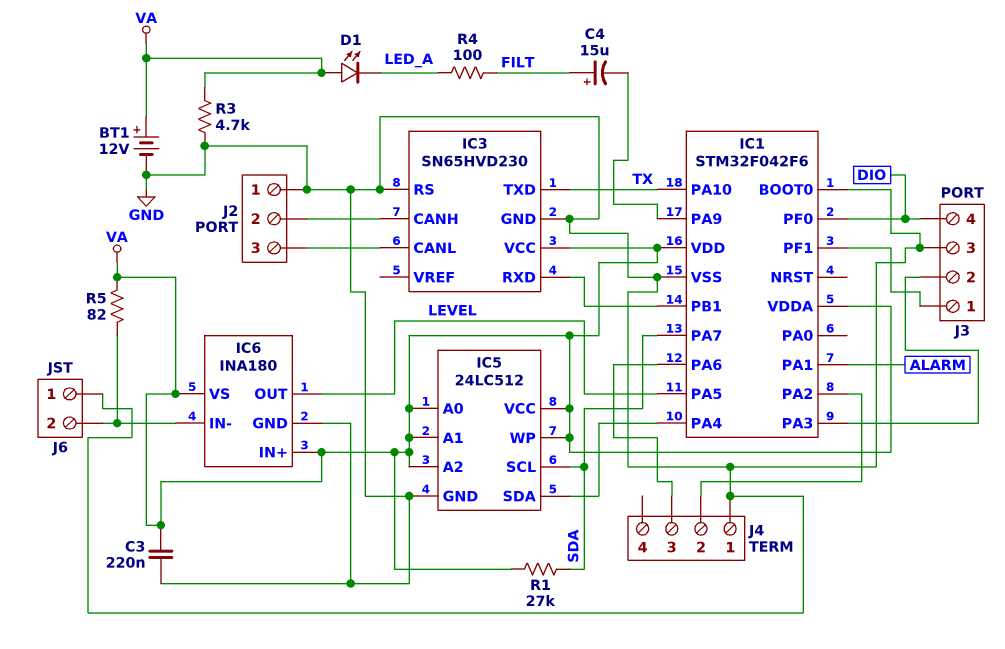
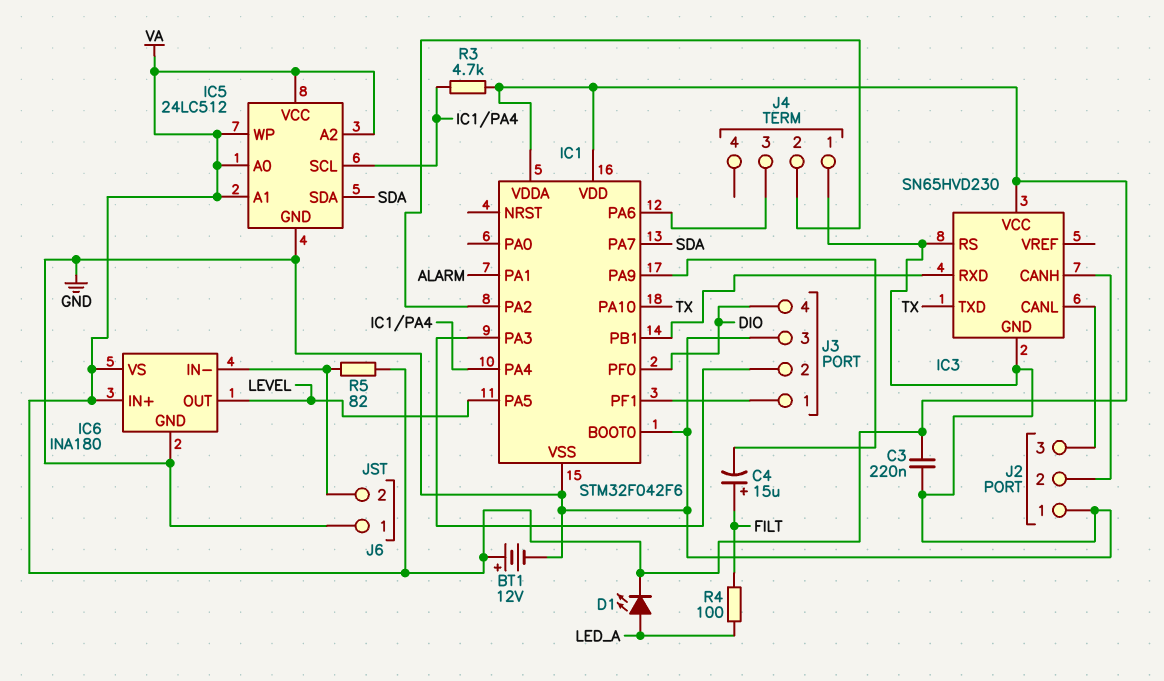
D1: LED (A VA, K LED_A) -> LED (A LED_A, K VA)
IC5 pin SCL: SDA -> IC1/PA4
IC5 pin SDA: IC1/PA4 -> SDA
R1: 27k (SDA, VA) -> none
R3: 4.7k (GND, VA) -> 4.7k (IC1/PA4, VA)

